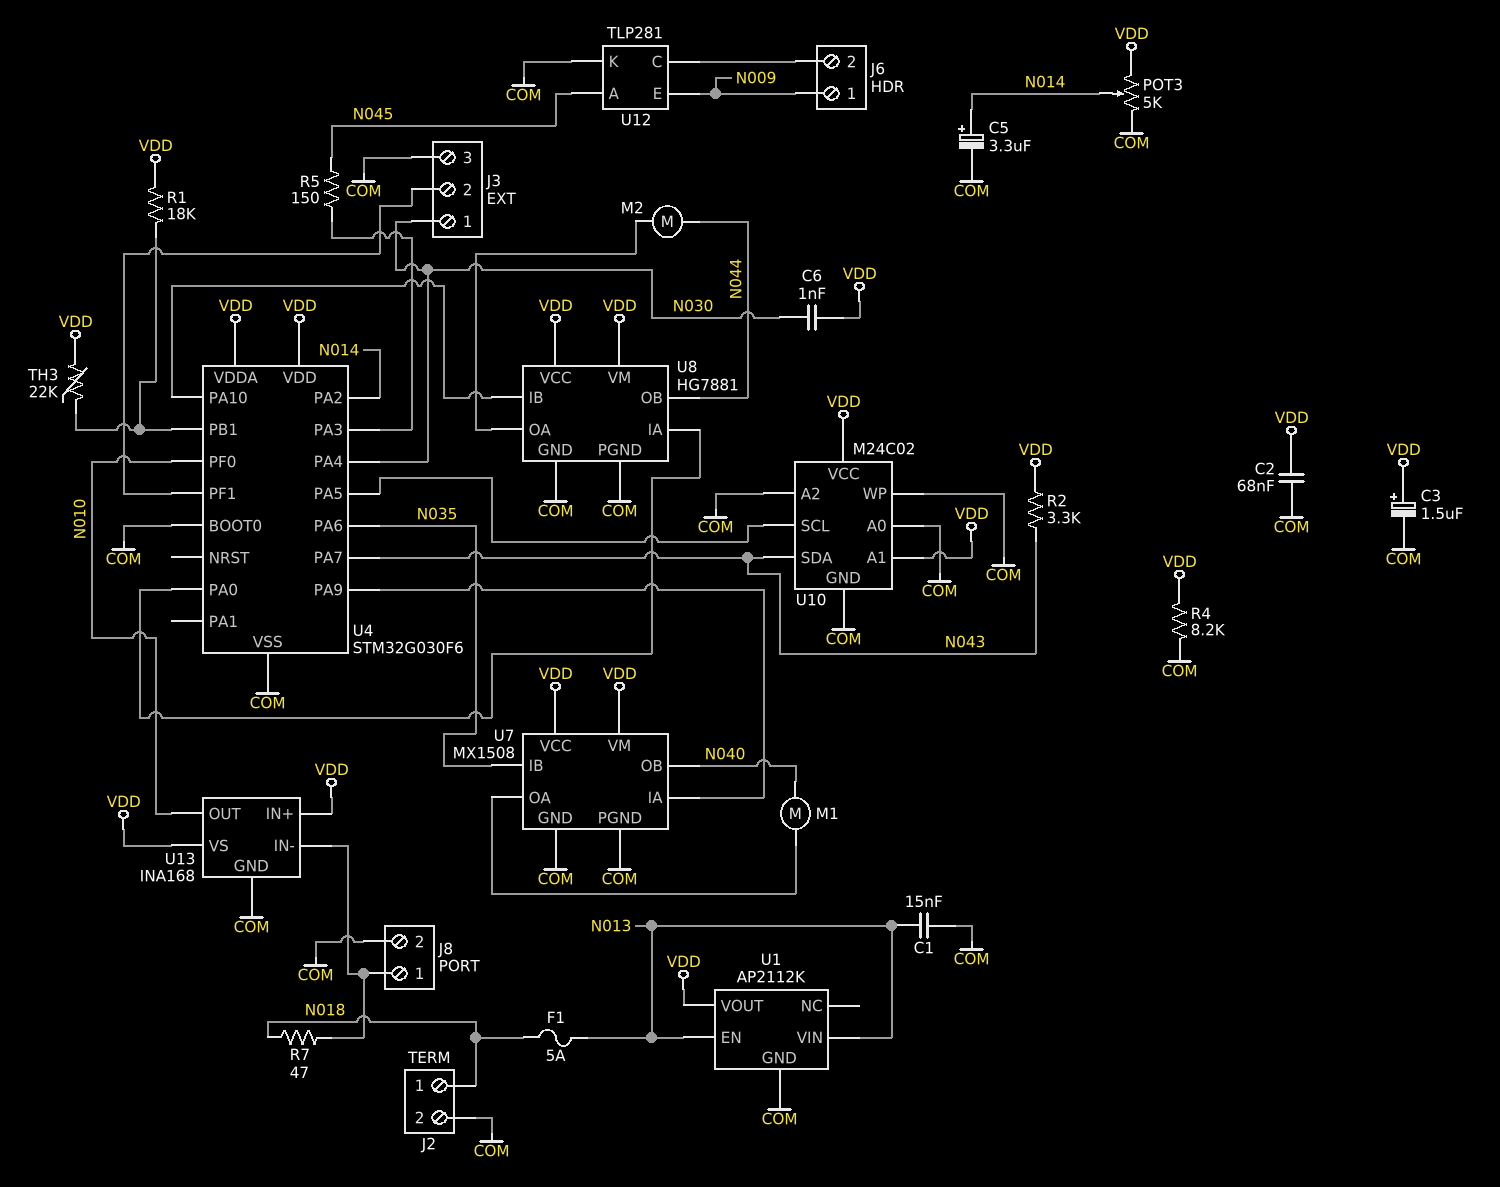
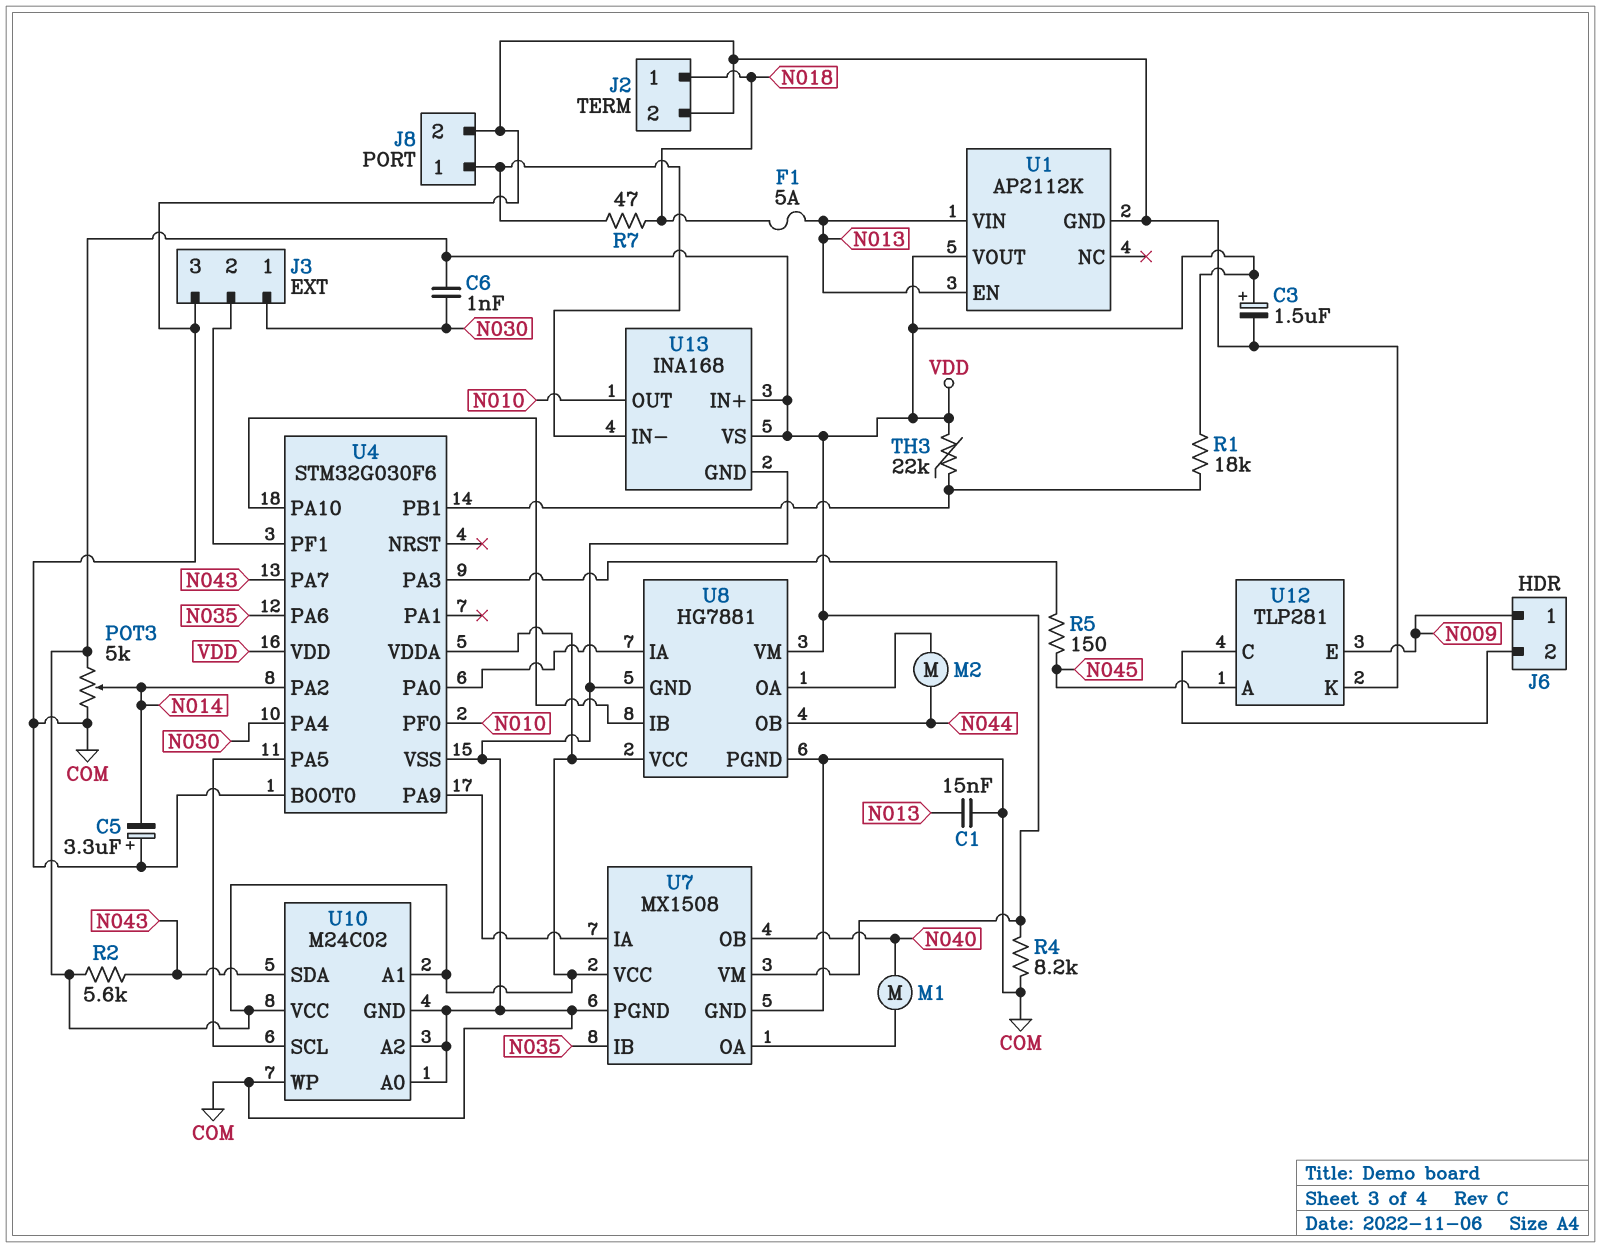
C2: 68nF (COM, VDD) -> none
C5: 3.3uF (plus N014, minus COM) -> 3.3uF (plus COM, minus N014)
R2: 3.3k (N043, VDD) -> 5.6k (N043, VDD)

